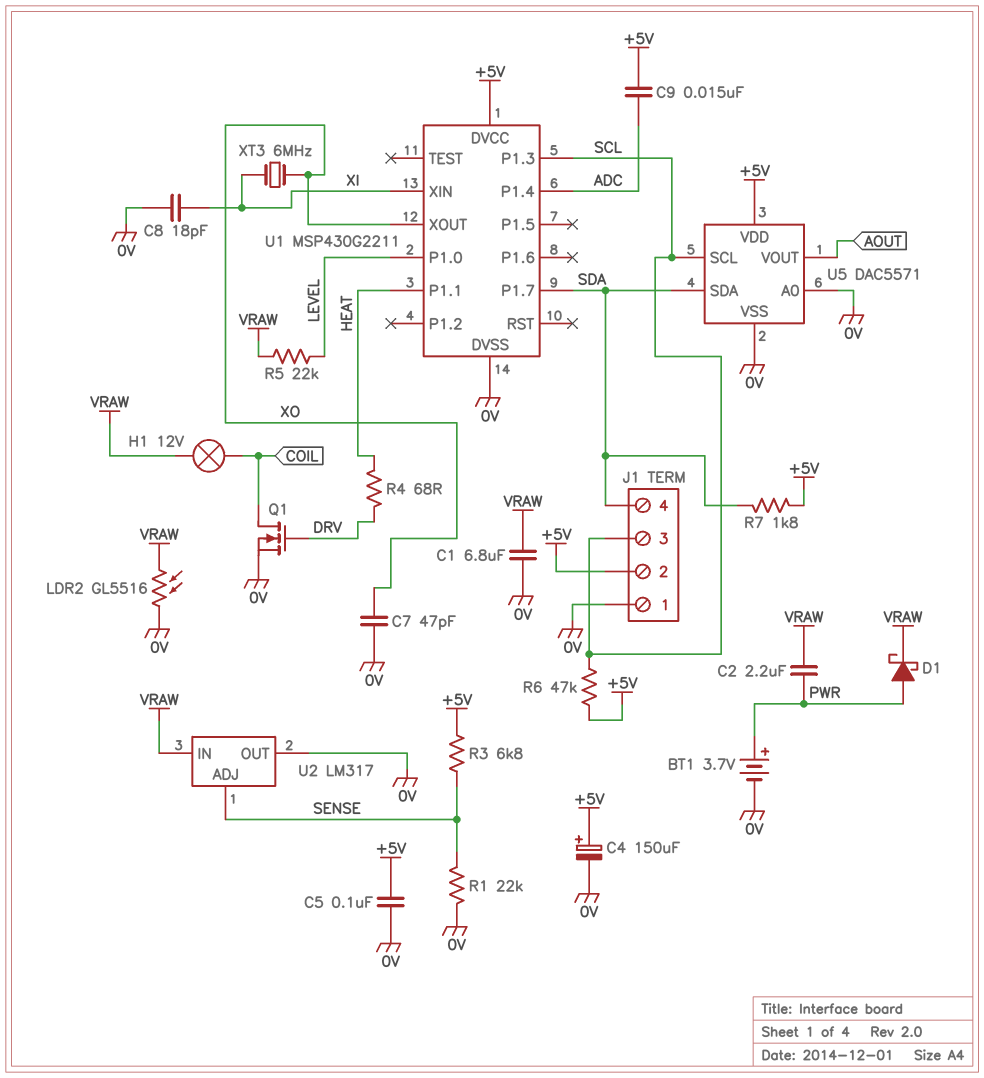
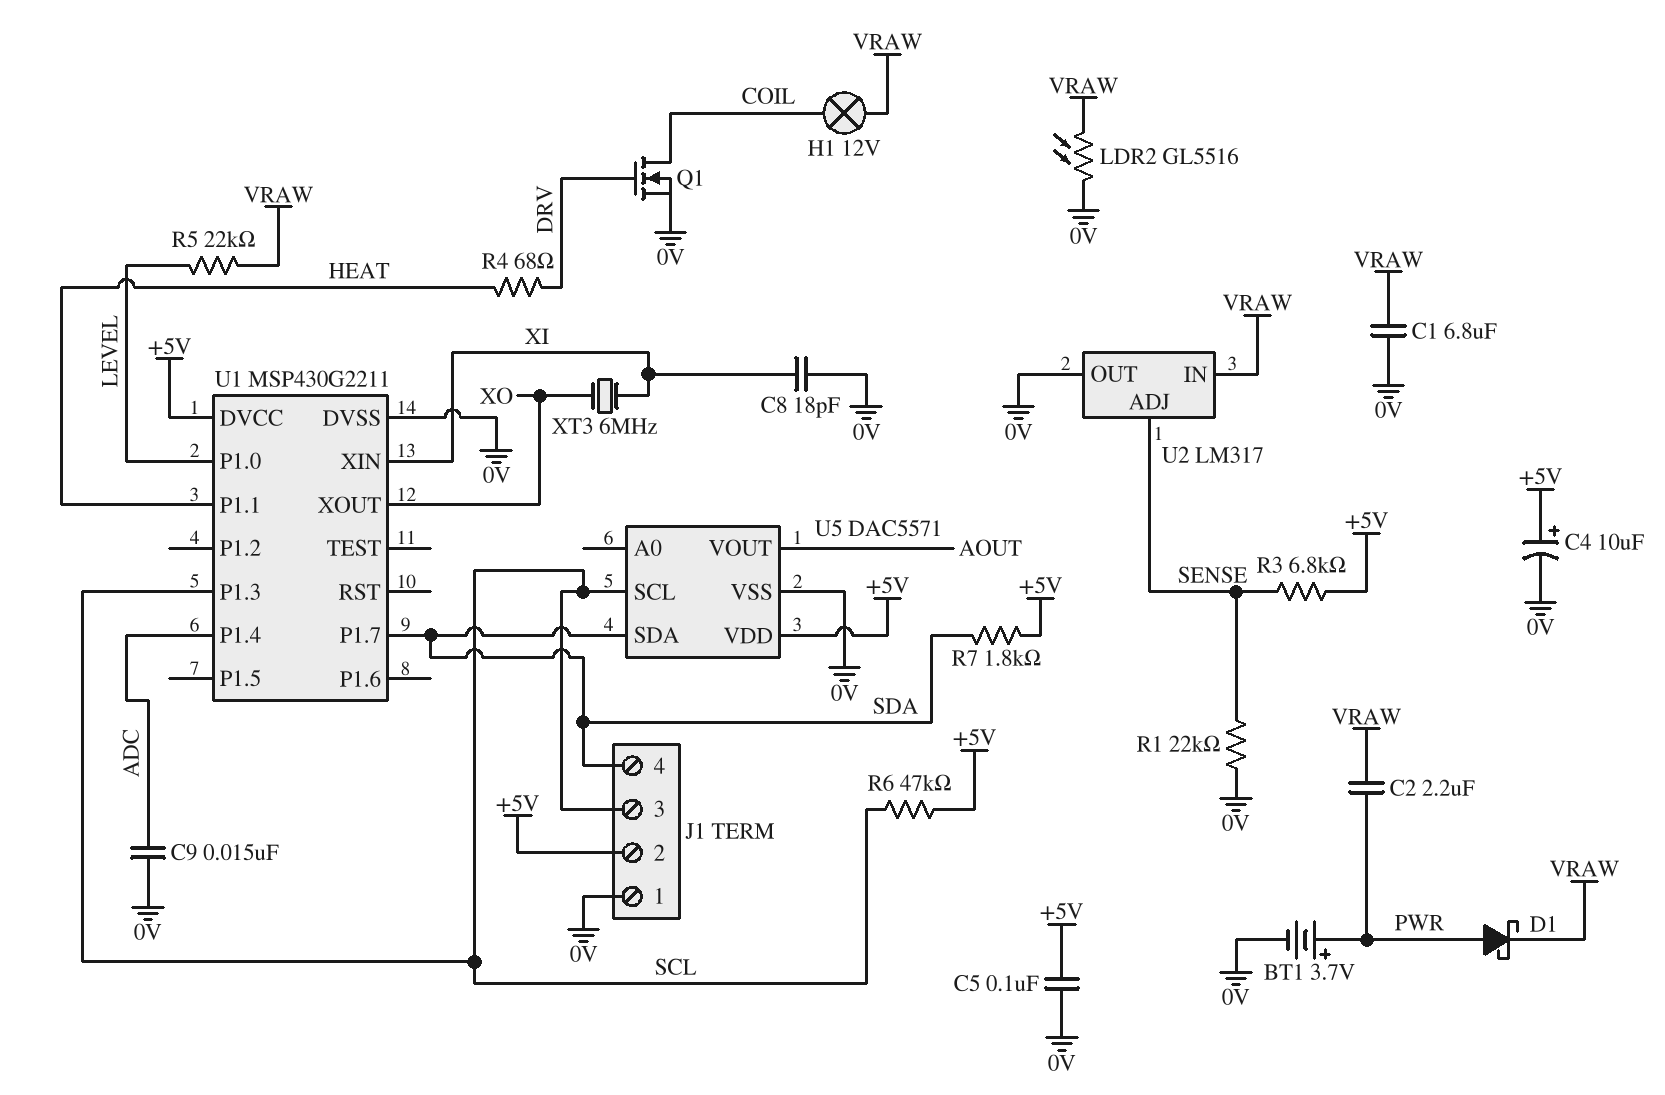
C4: 150uF (plus +5V, minus 0V) -> 10uF (plus +5V, minus 0V)
C7: 47pF (0V, XO) -> none
C9: 15nF (+5V, ADC) -> 15nF (0V, ADC)
U5 pin A0: 0V -> none

